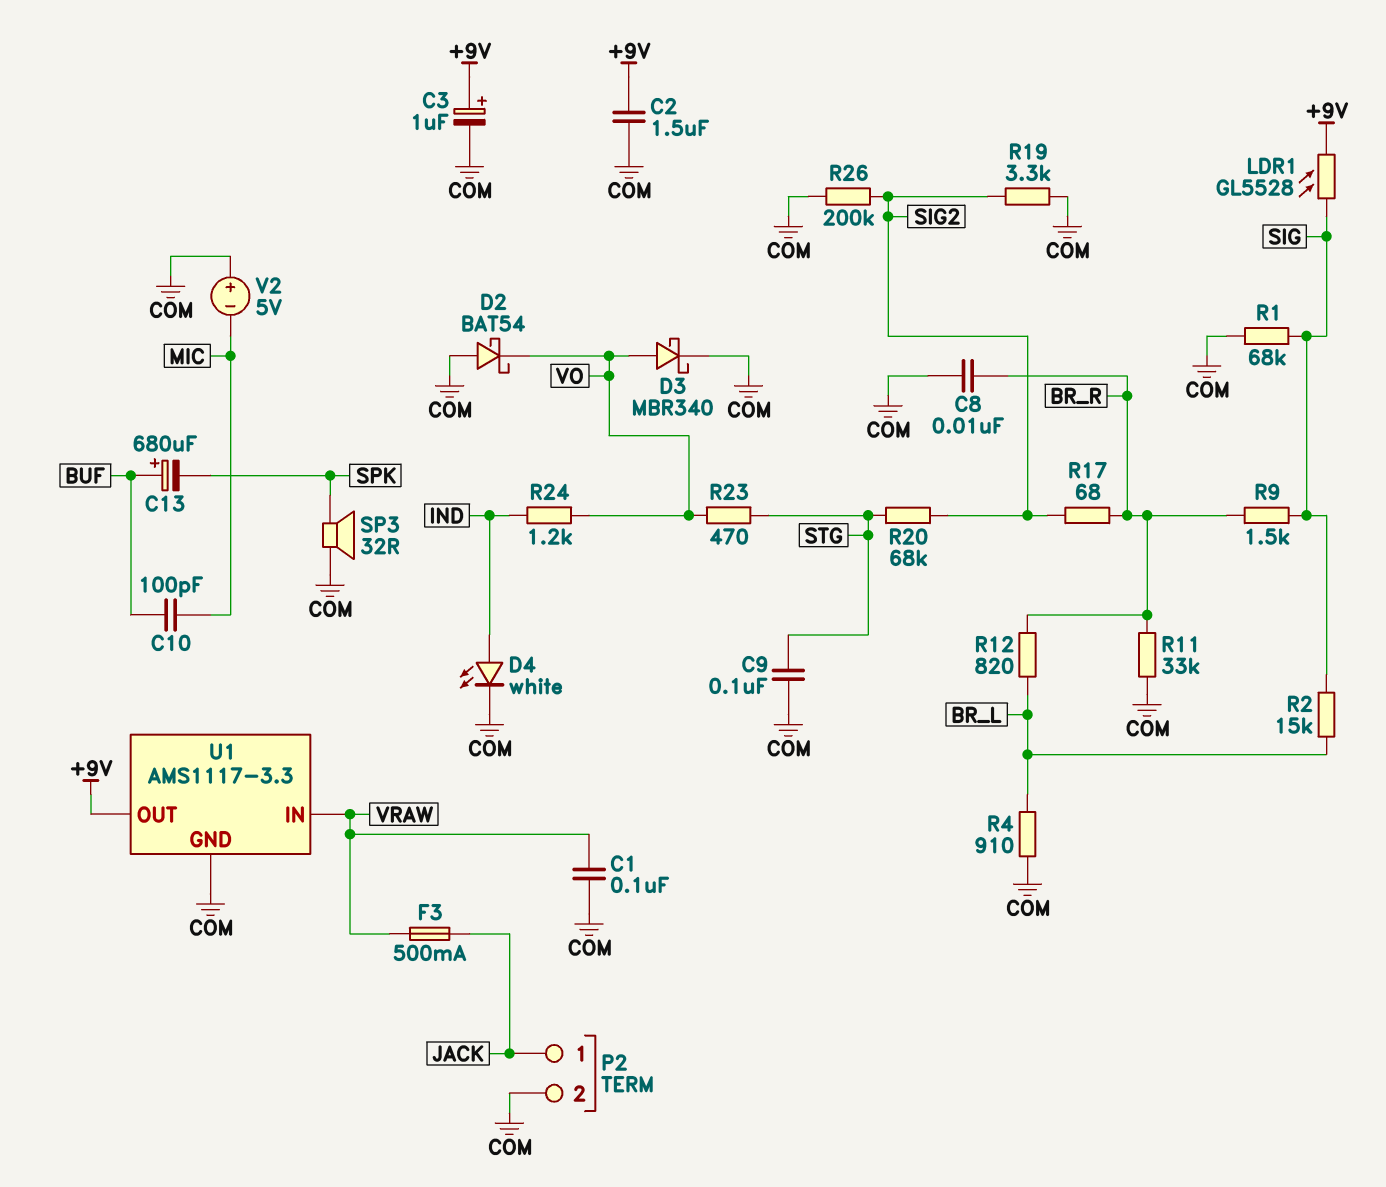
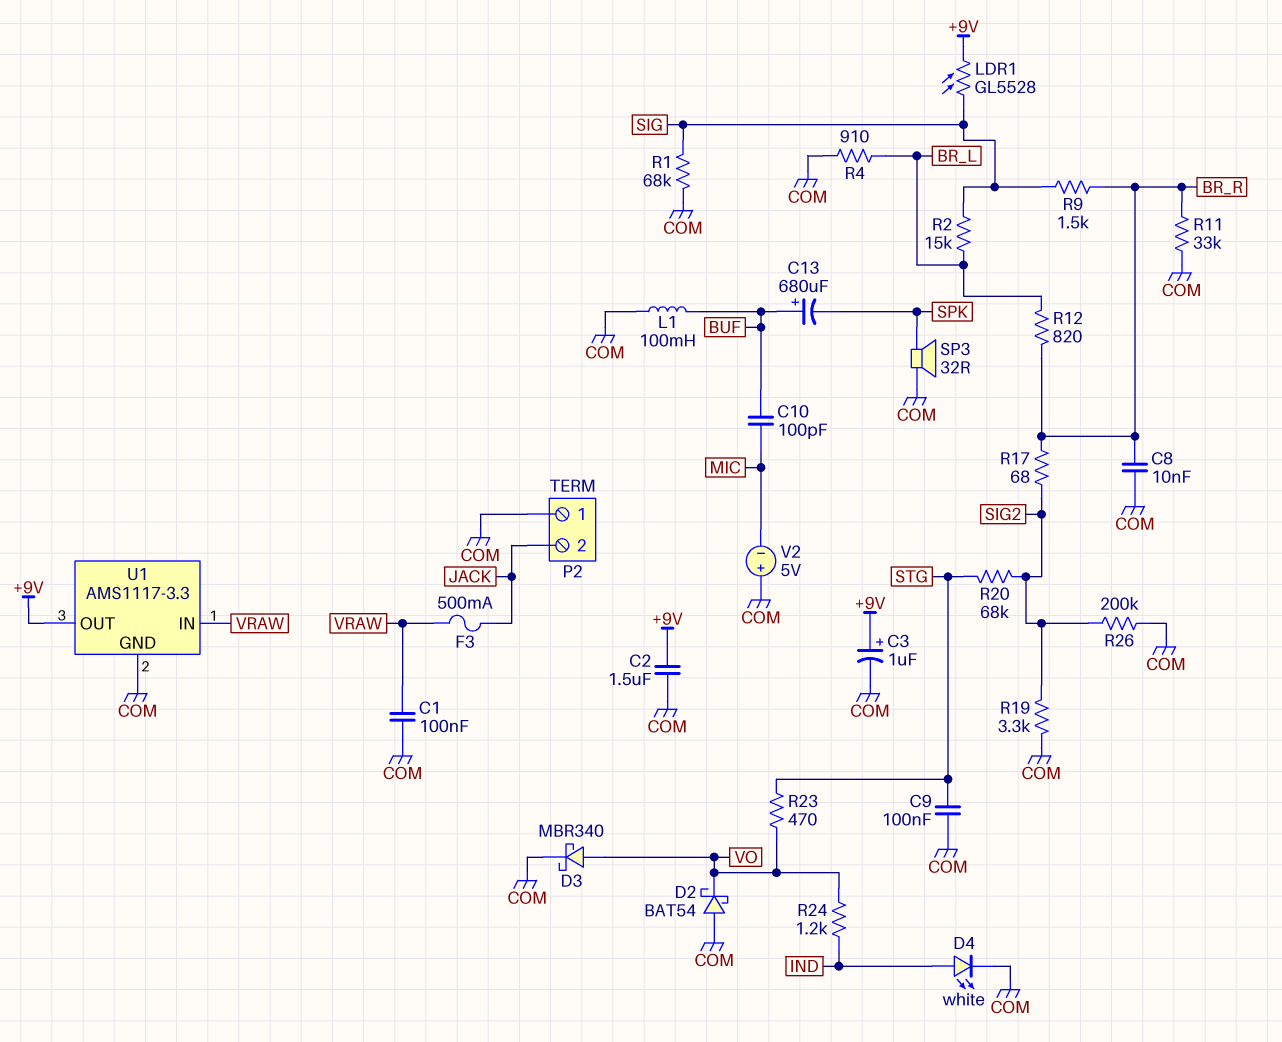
L1: none -> 100mH (BUF, COM)
P2 pin 1: JACK -> COM
P2 pin 2: COM -> JACK

